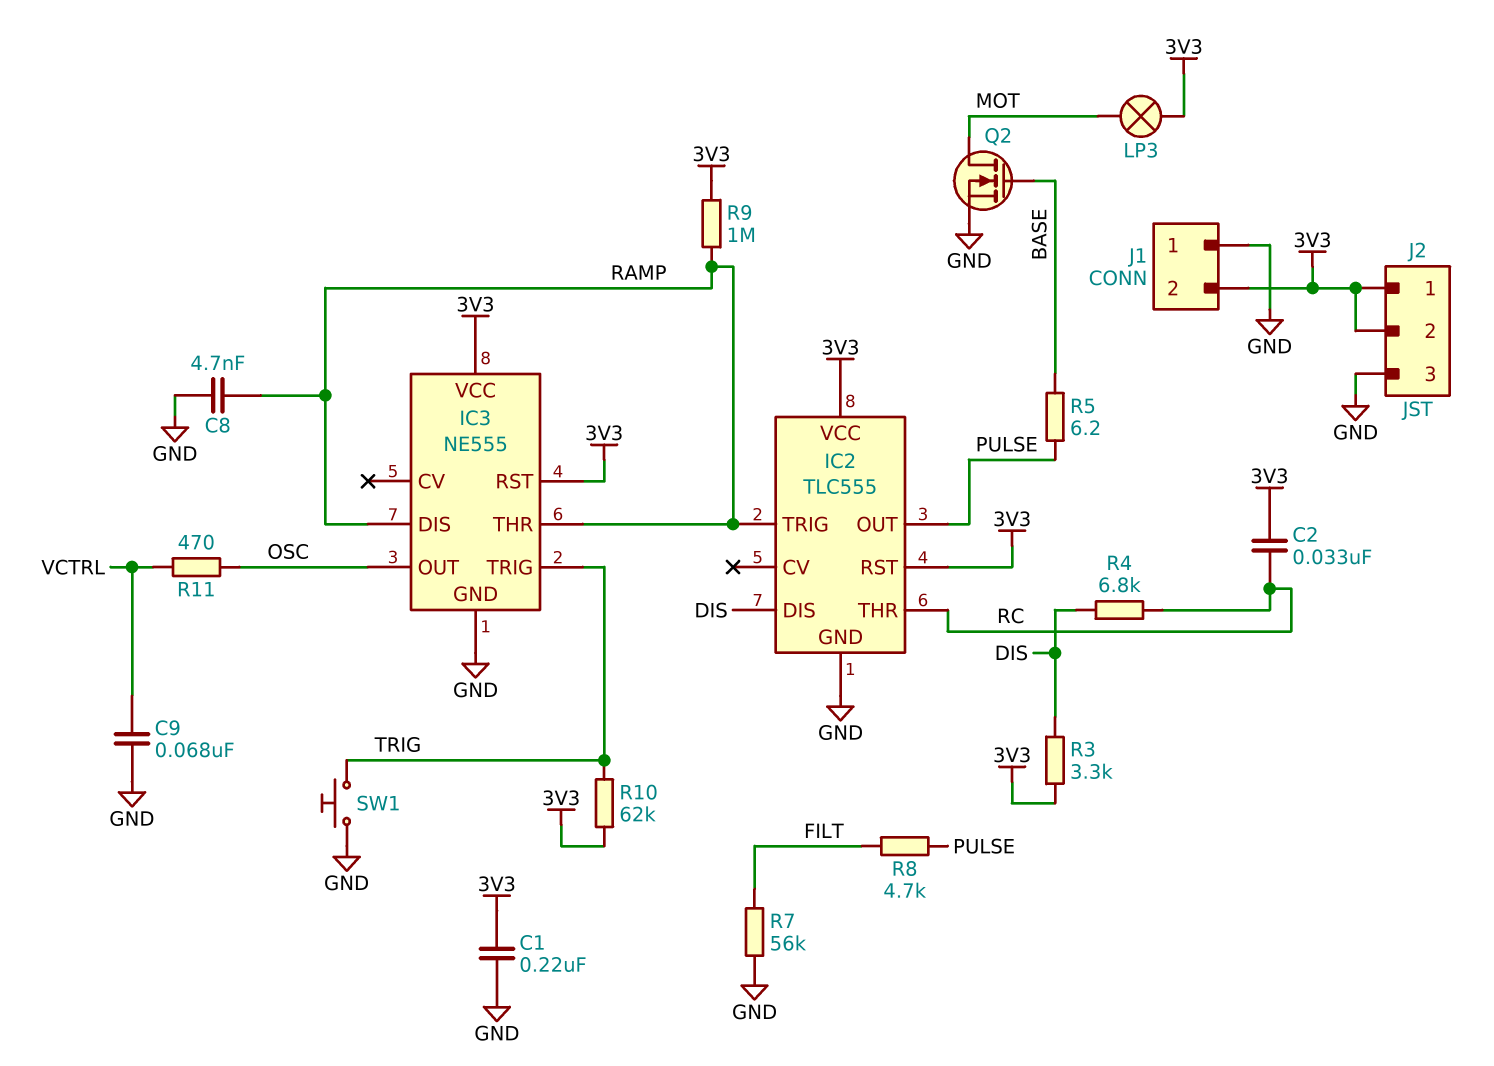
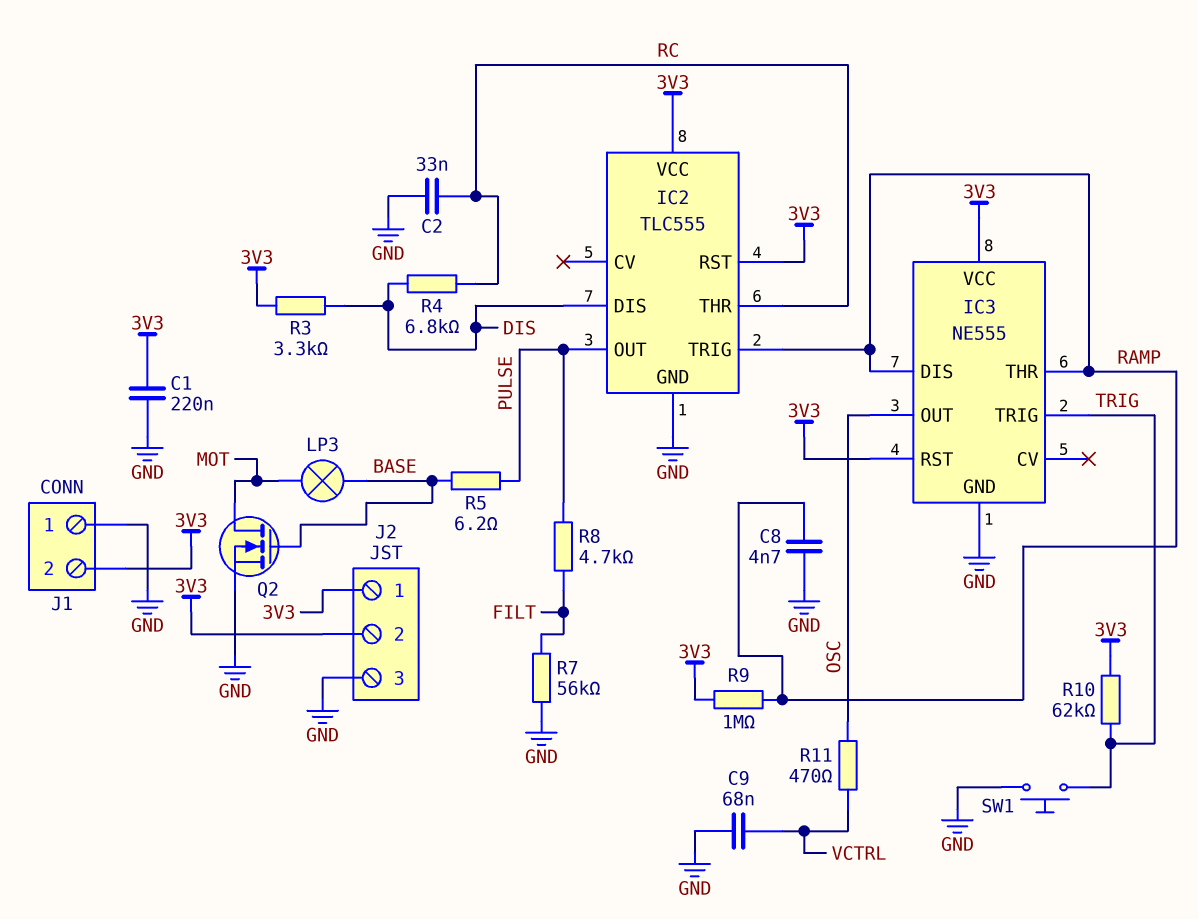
C2: 33nF (3V3, RC) -> 33nF (GND, RC)
LP3: lamp (3V3, MOT) -> lamp (BASE, MOT)

